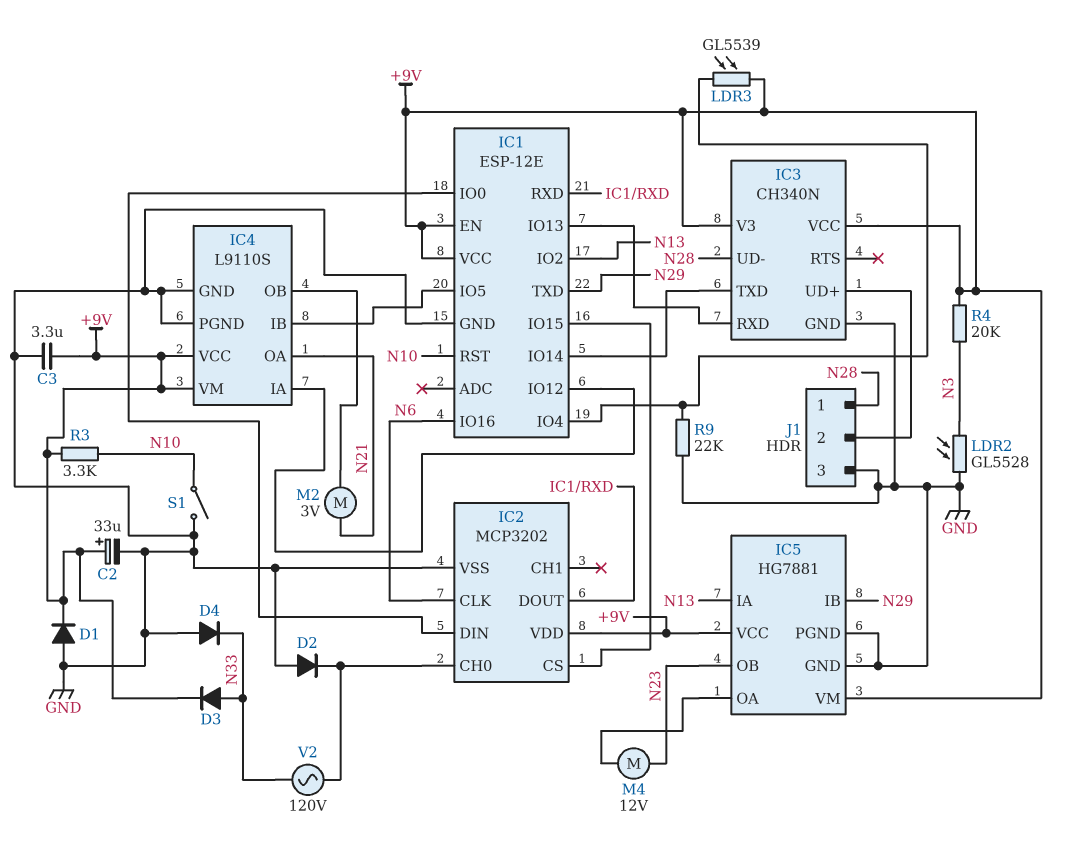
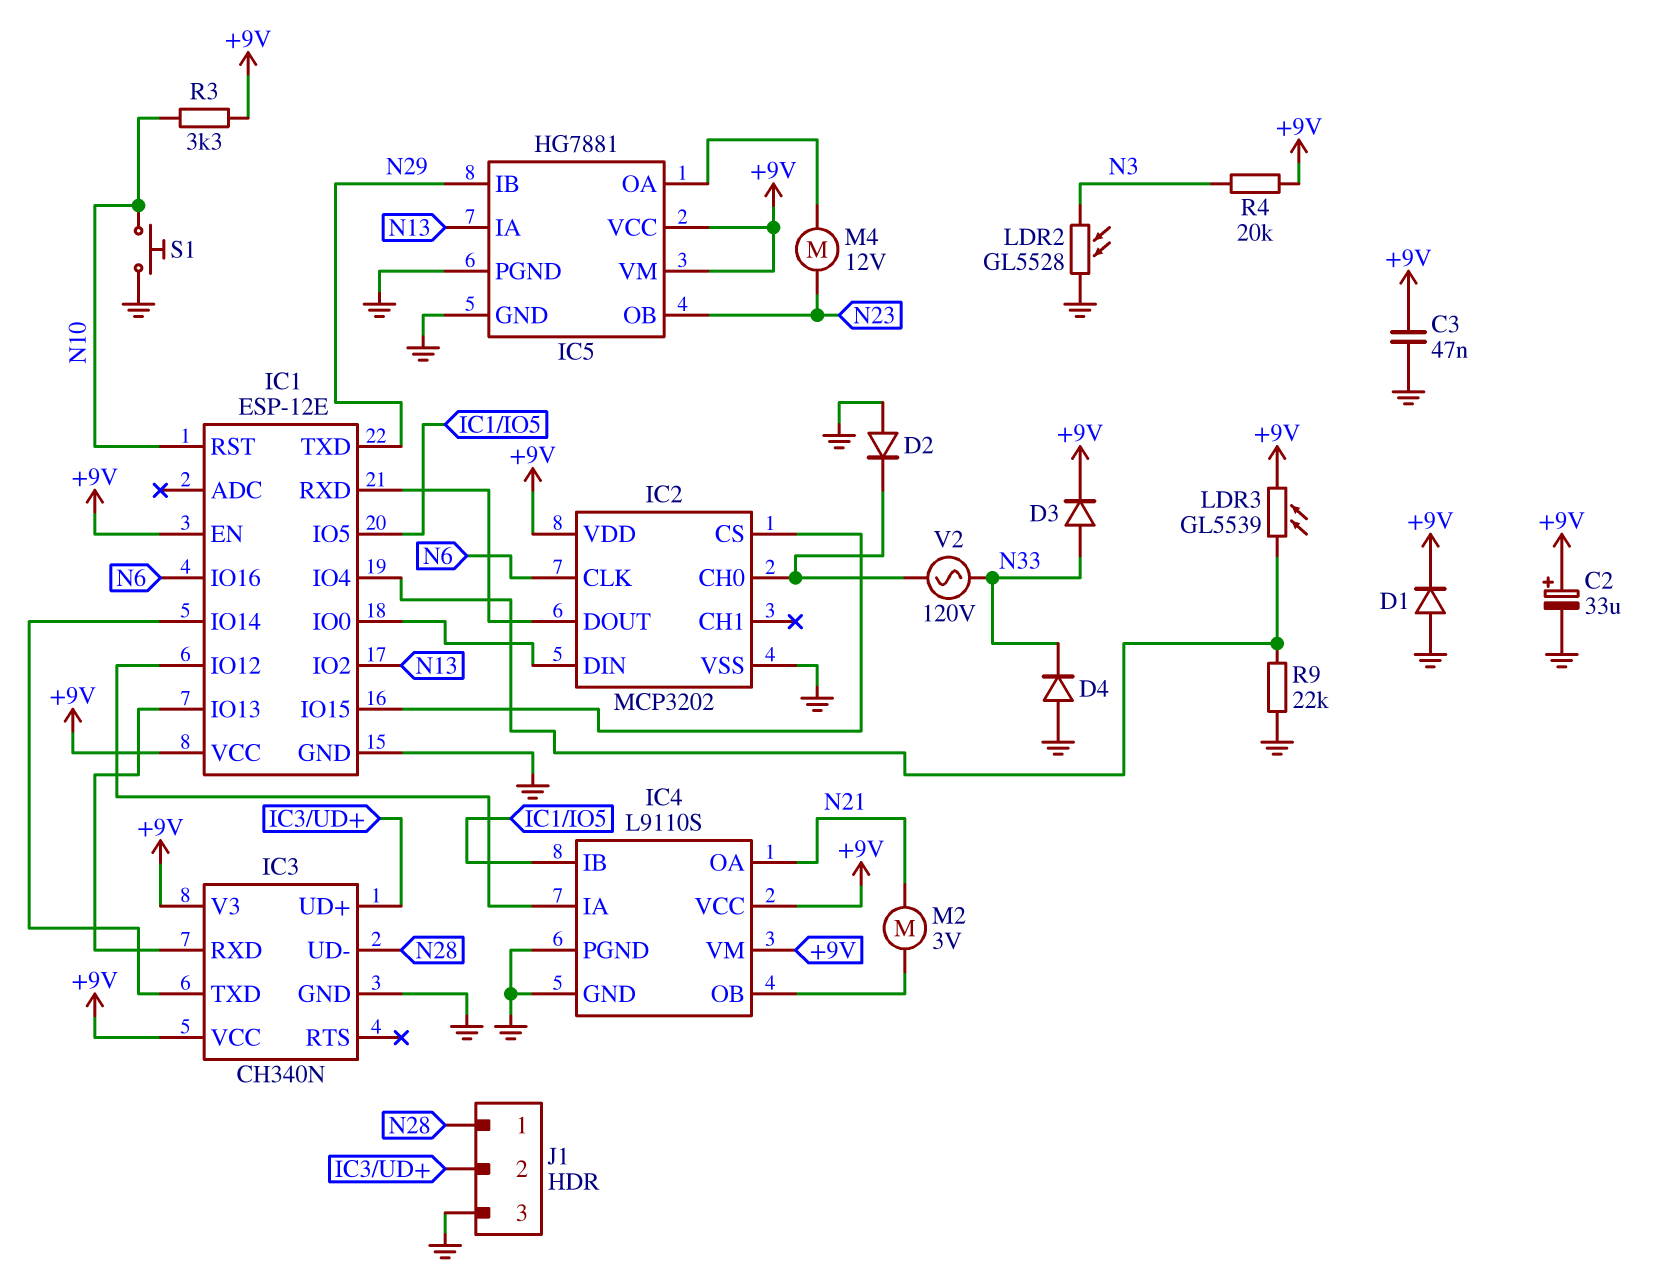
C3: 3.3uF (+9V, GND) -> 47nF (+9V, GND)
S1: switch (GND, N10) -> button (GND, N10)

